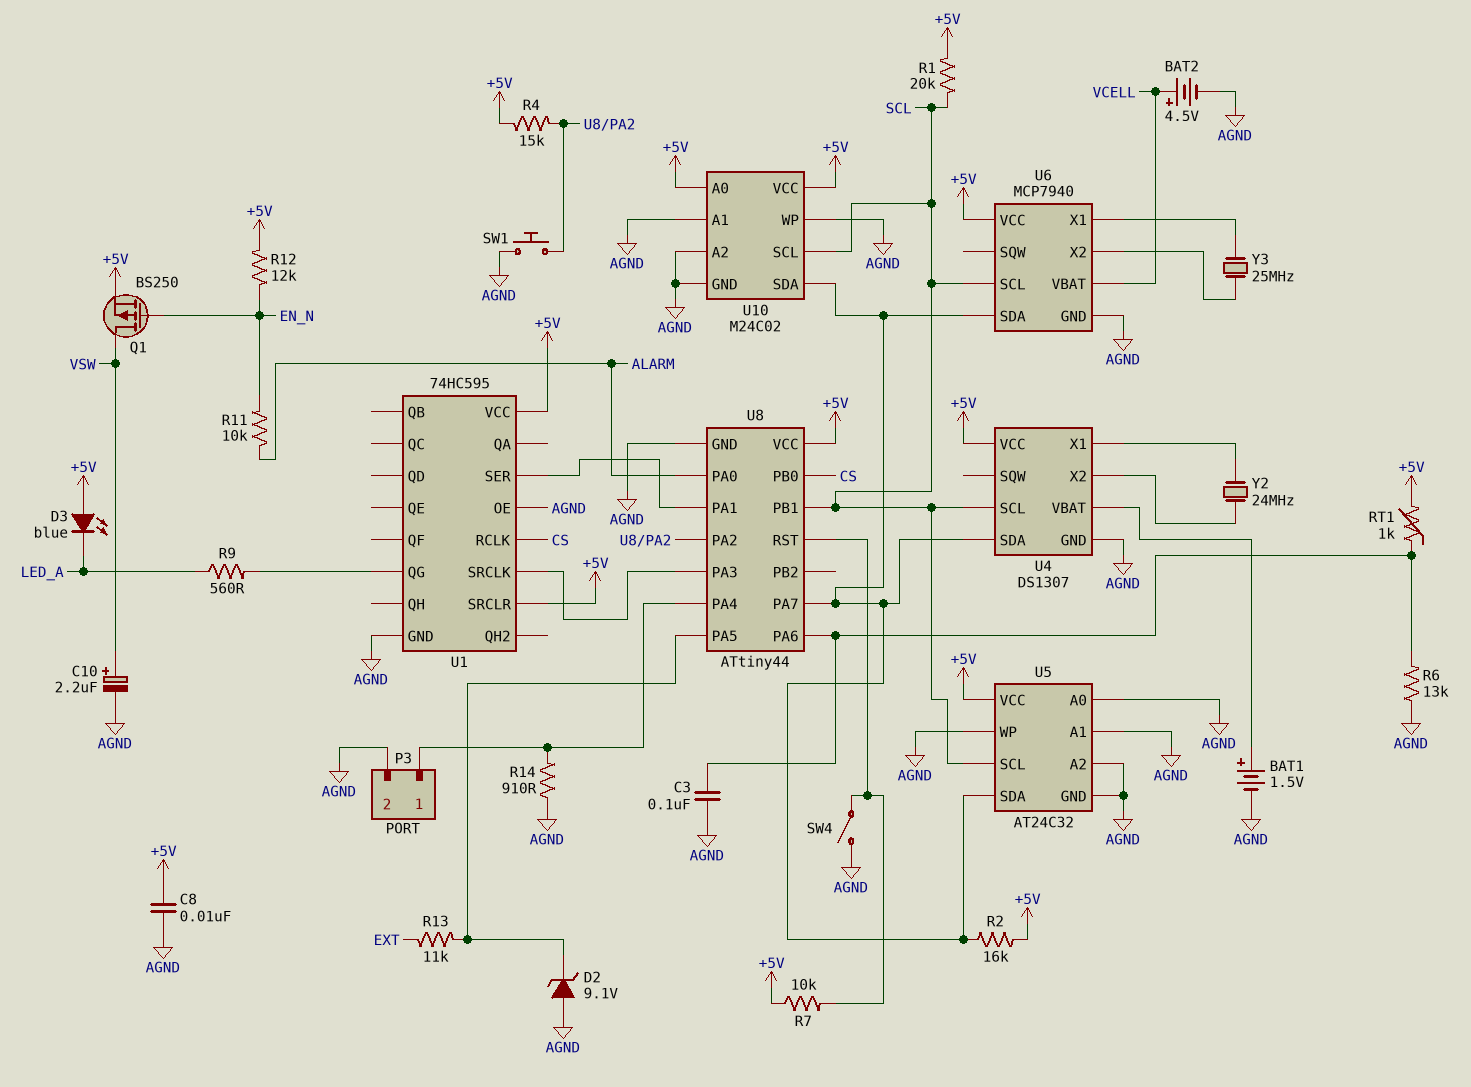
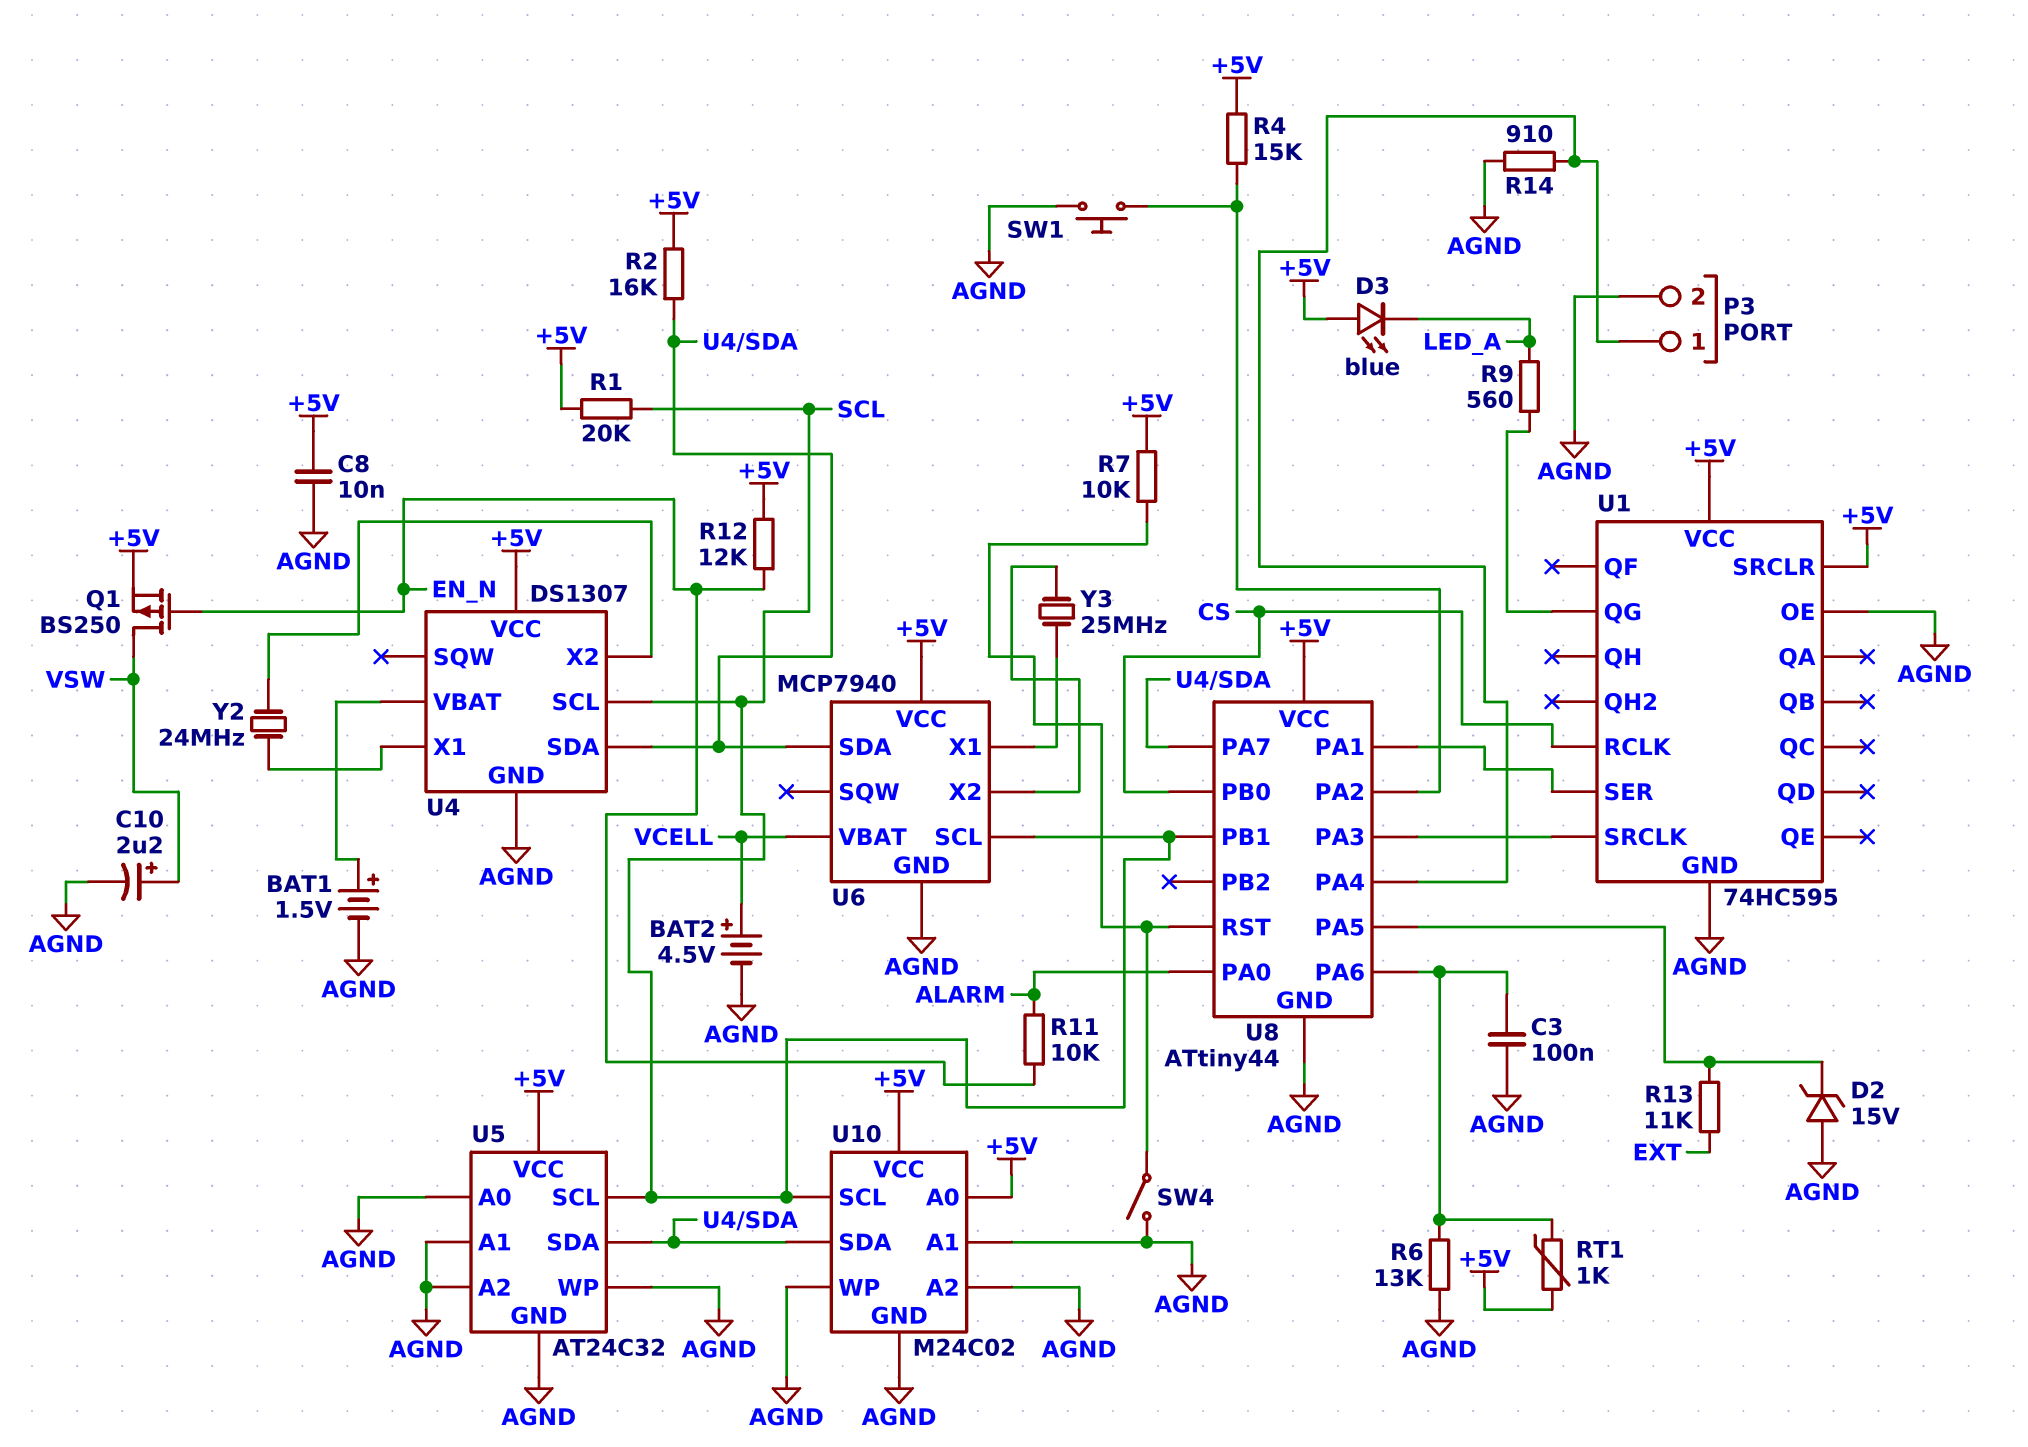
D2: zener 9.1V (A AGND, K U8/PA5) -> zener 15V (A AGND, K U8/PA5)

